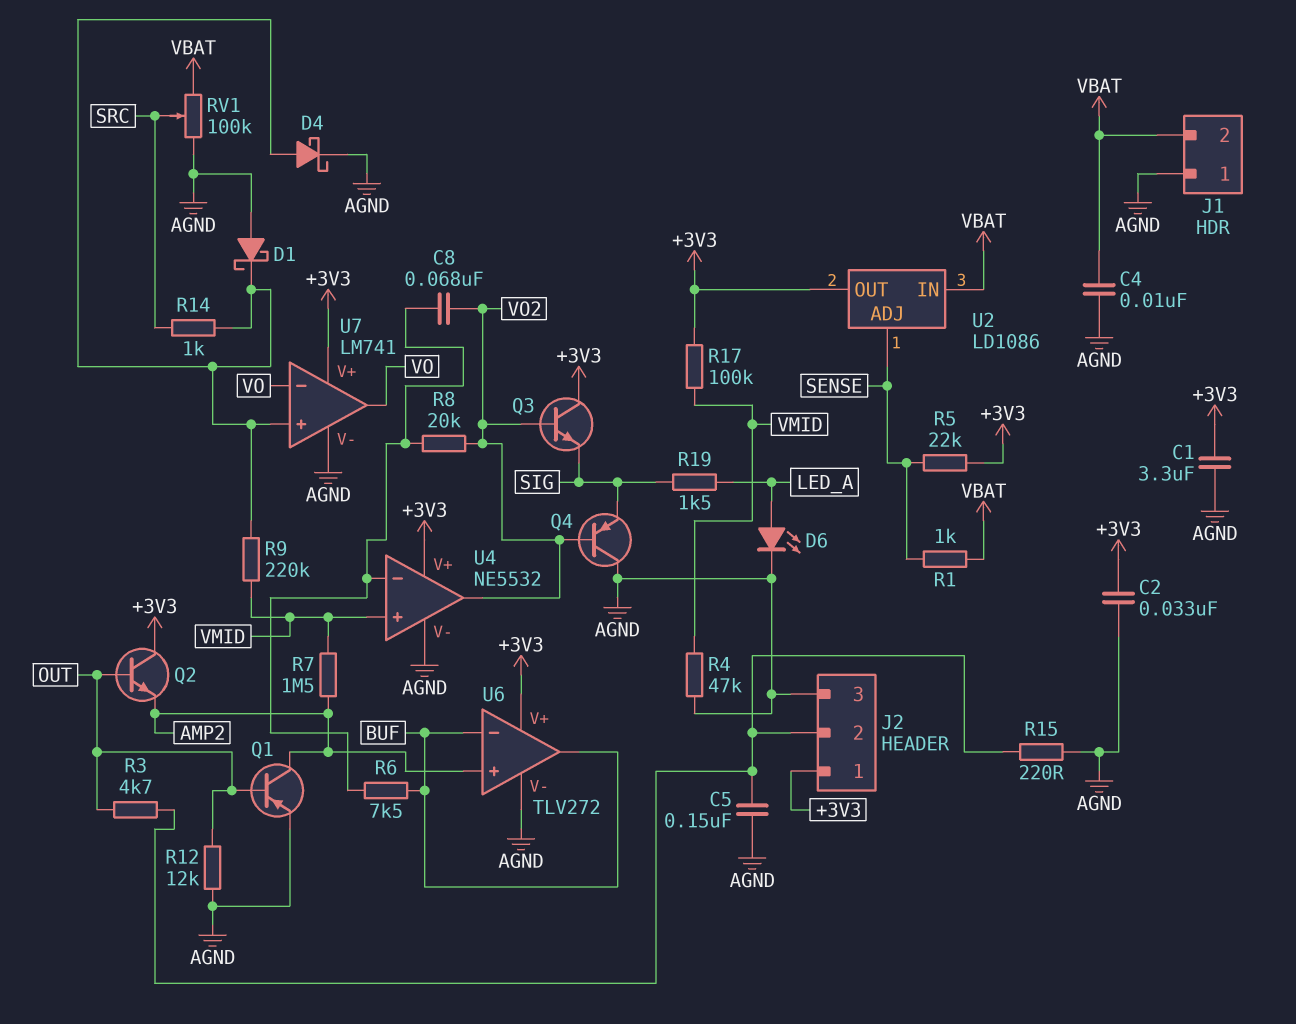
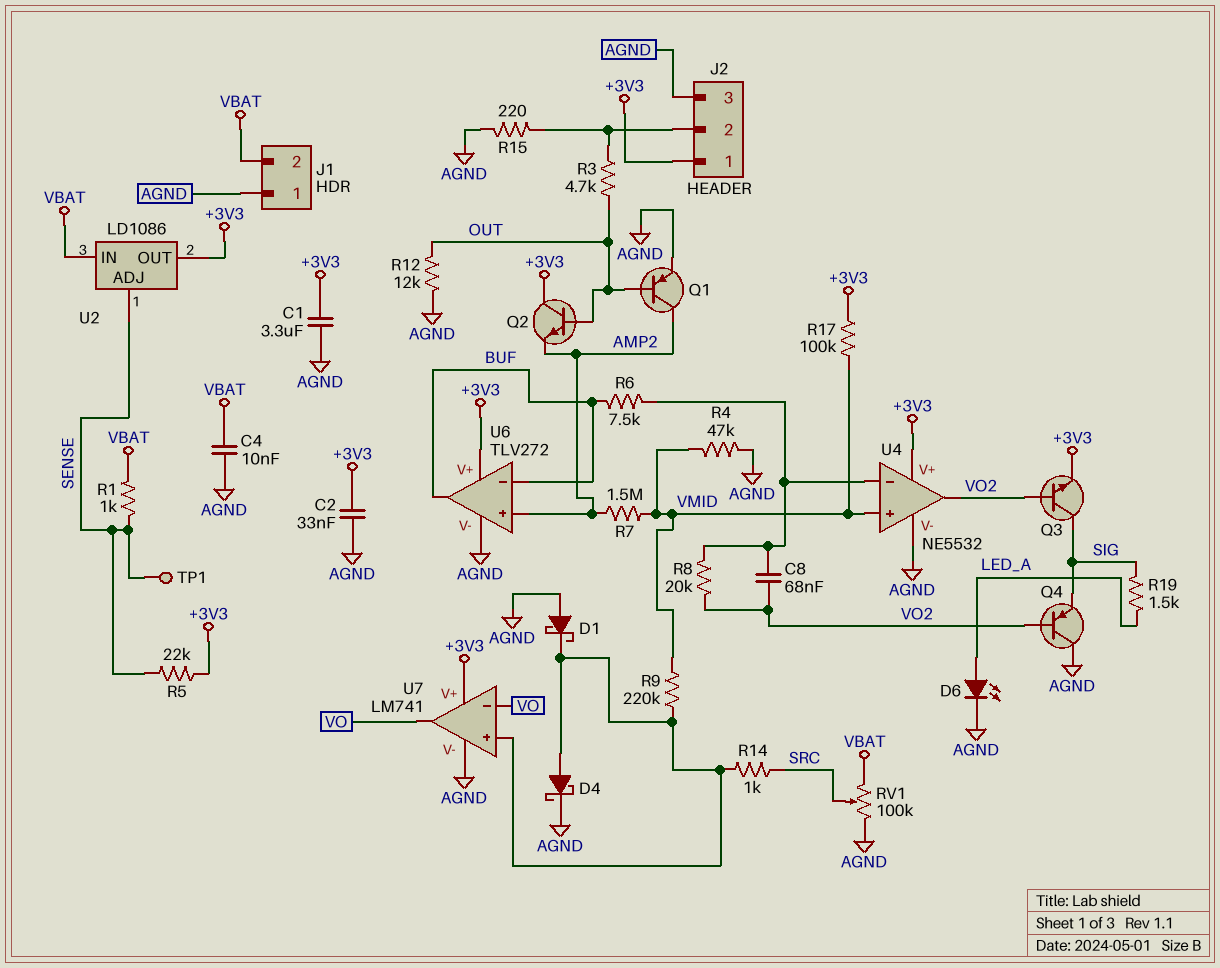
C5: 150nF (AGND, J2/2) -> none
Q3: NPN (B VO2, C +3V3, E SIG) -> NPN (B VO2, C SIG, E +3V3)
TP1: none -> test point (SENSE)

